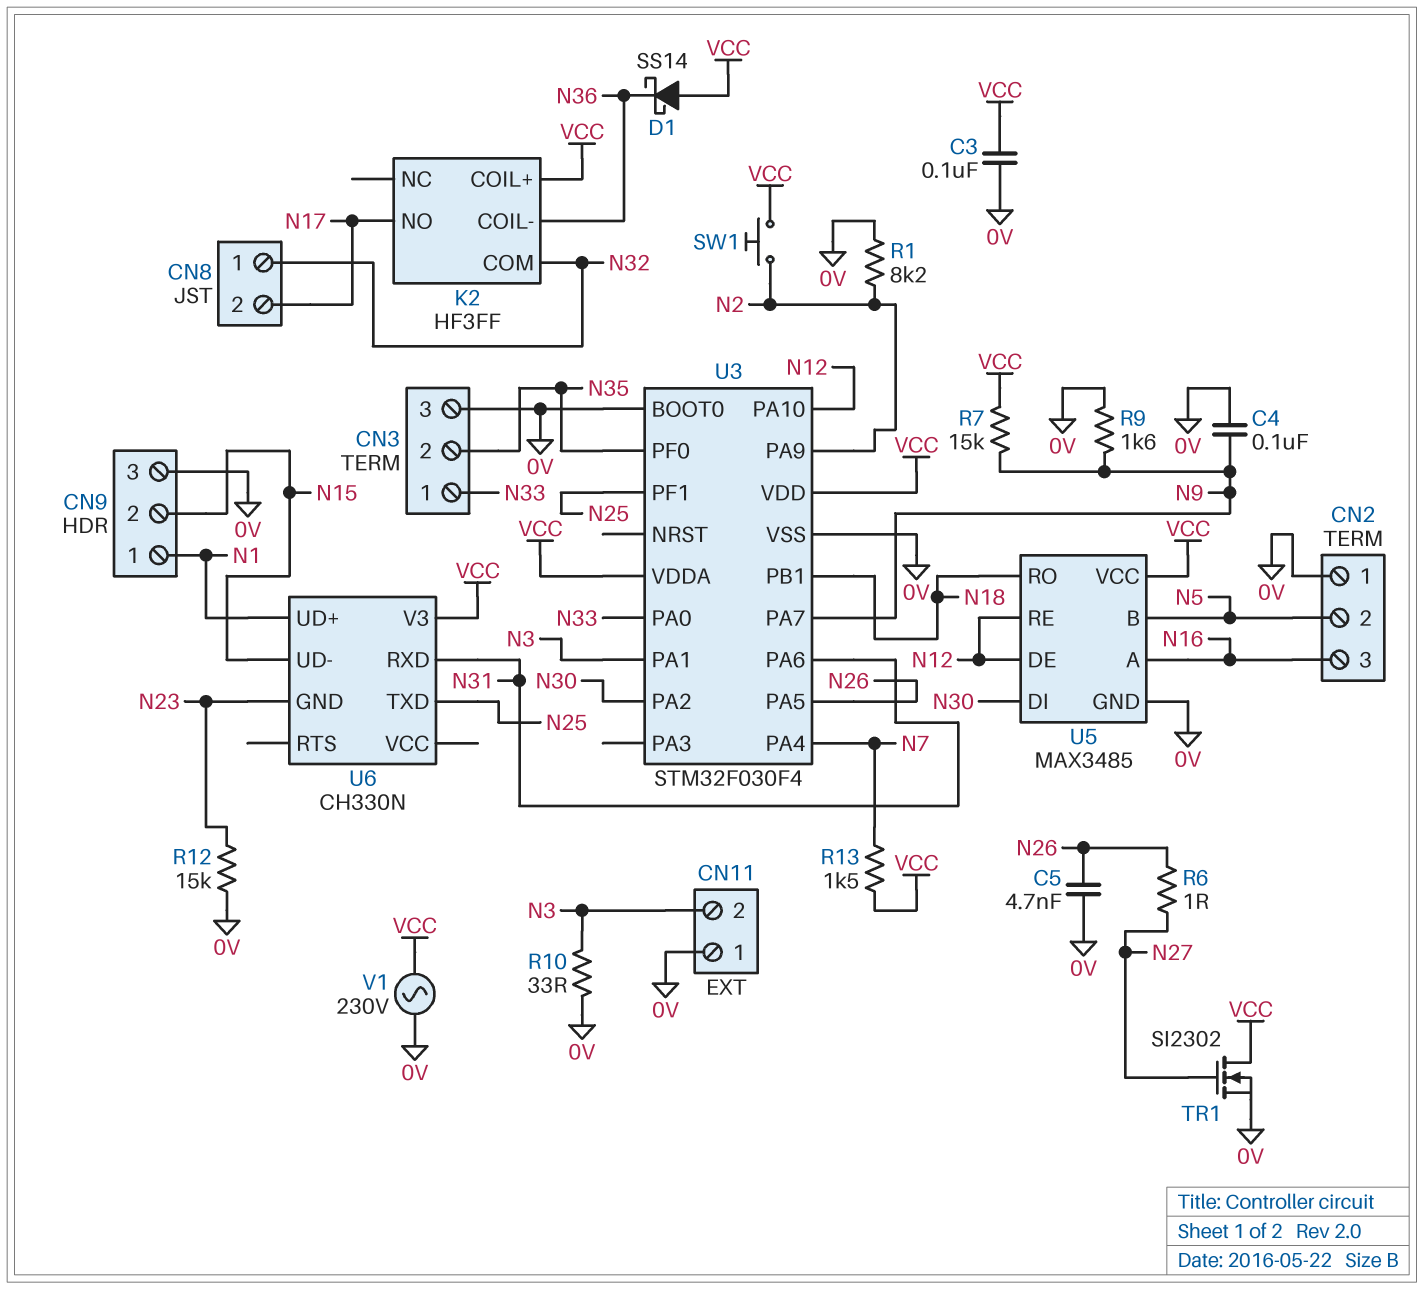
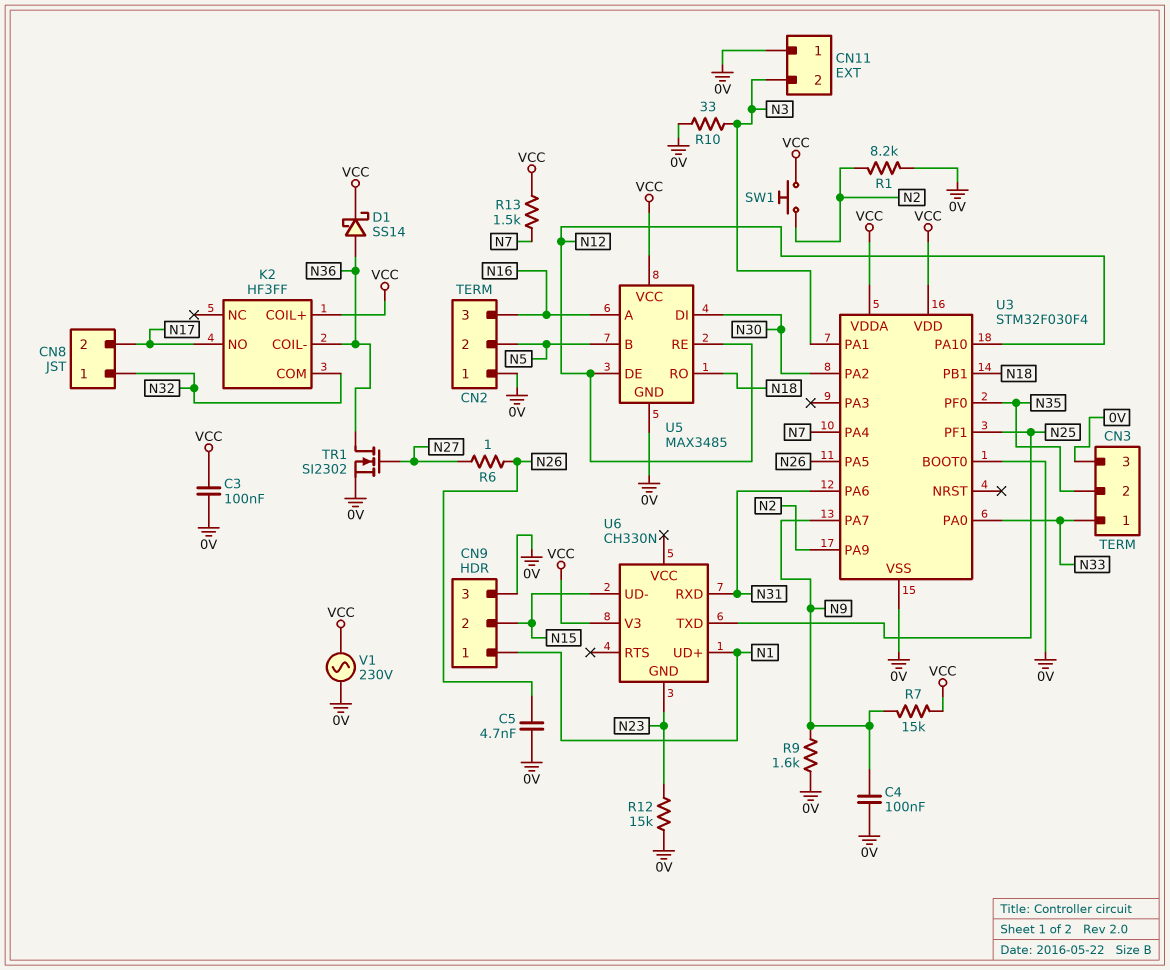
D1: schottky SS14 (A VCC, K N36) -> schottky SS14 (A N36, K VCC)
TR1: NMOS SI2302 (G N27, D VCC, S 0V) -> NMOS SI2302 (G N27, D N36, S 0V)

